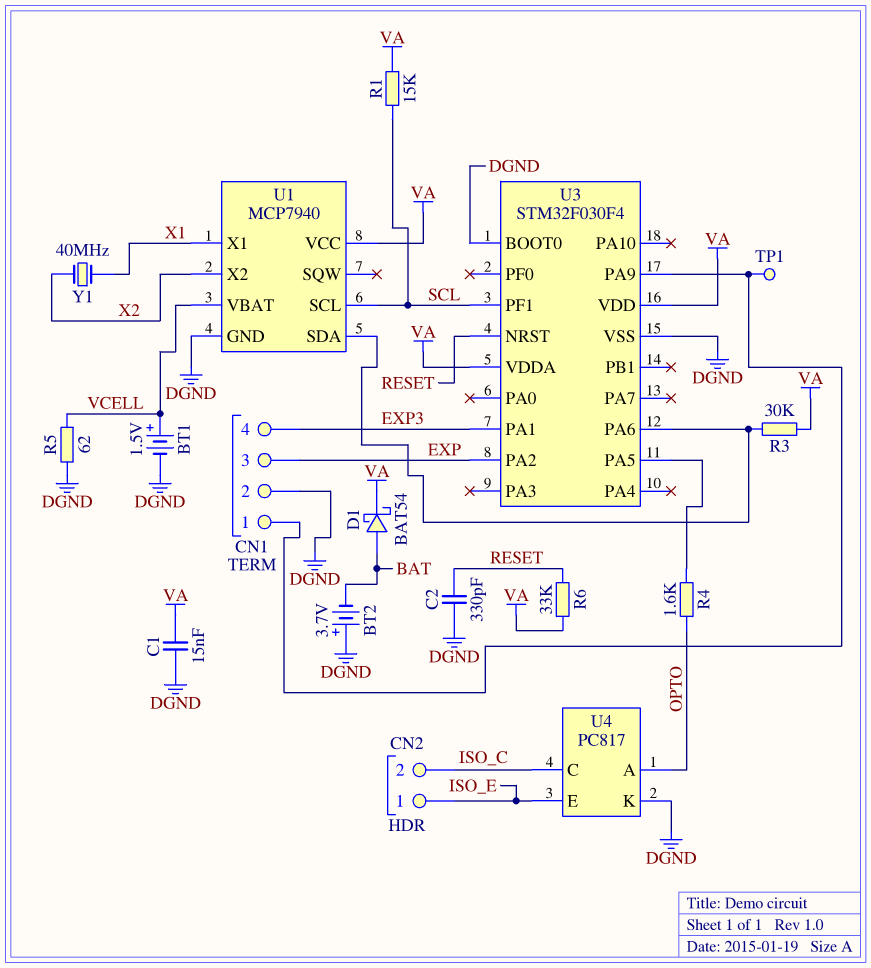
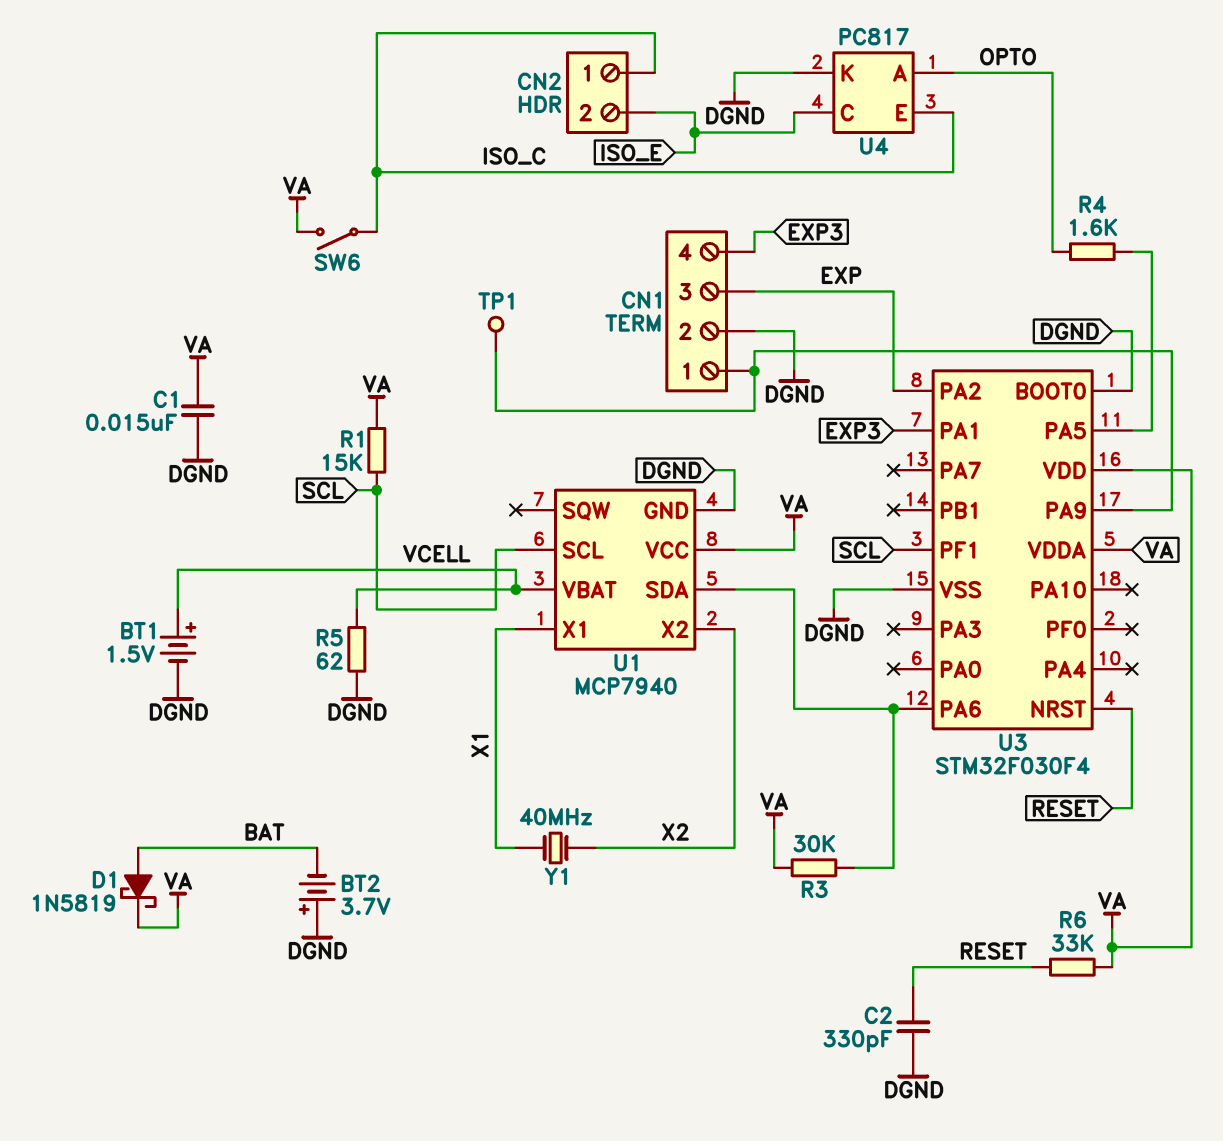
CN2 pin 1: ISO_E -> ISO_C
CN2 pin 2: ISO_C -> ISO_E
D1: schottky BAT54 (A BAT, K VA) -> schottky 1N5819 (A BAT, K VA)
SW6: none -> switch (ISO_C, VA)
U4 pin C: ISO_C -> ISO_E
U4 pin E: ISO_E -> ISO_C

